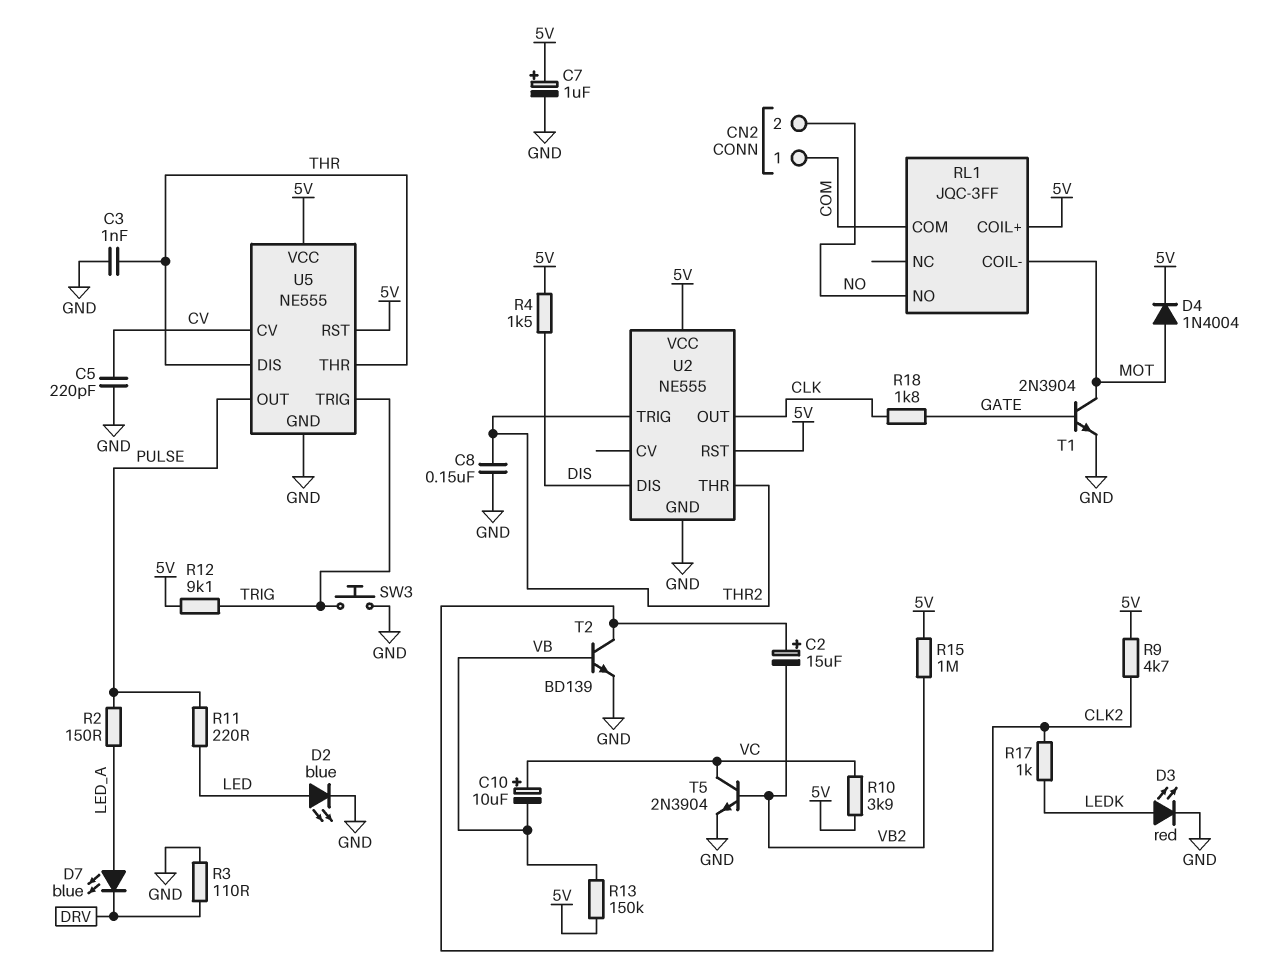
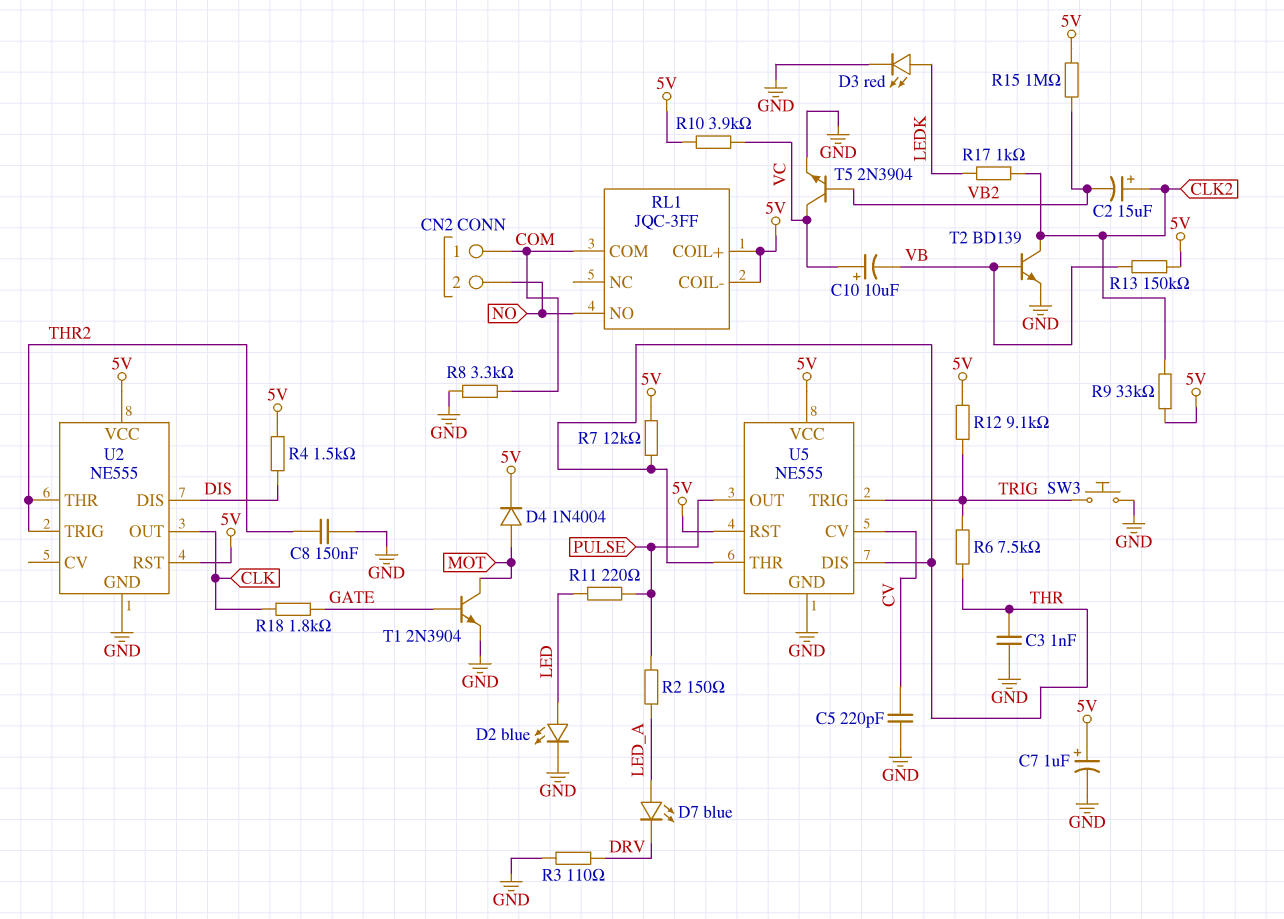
R6: none -> 7.5k (THR, TRIG)
R7: none -> 12k (5V, THR)
R8: none -> 3.3k (COM, GND)
R9: 4.7k (5V, CLK2) -> 33k (5V, CLK2)
RL1 pin COIL-: MOT -> 5V

